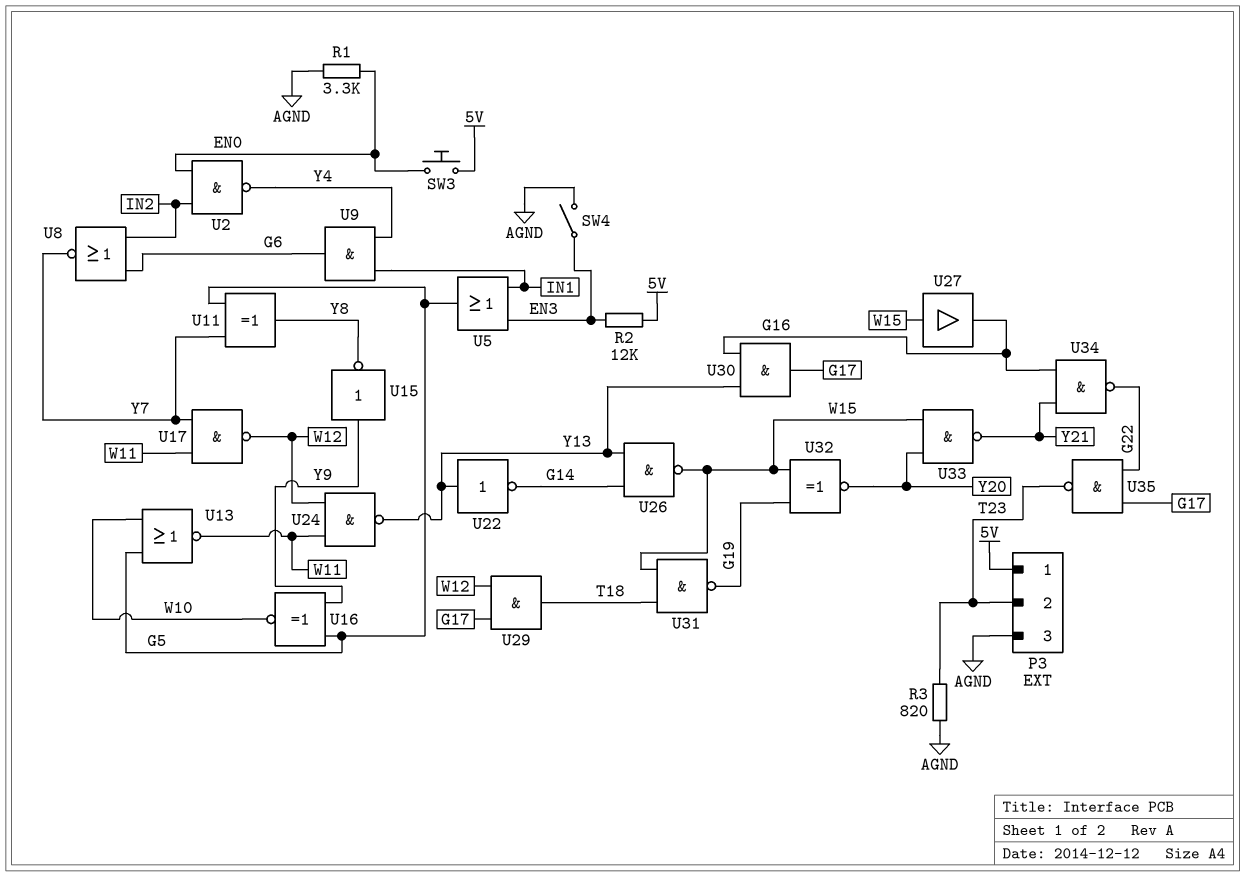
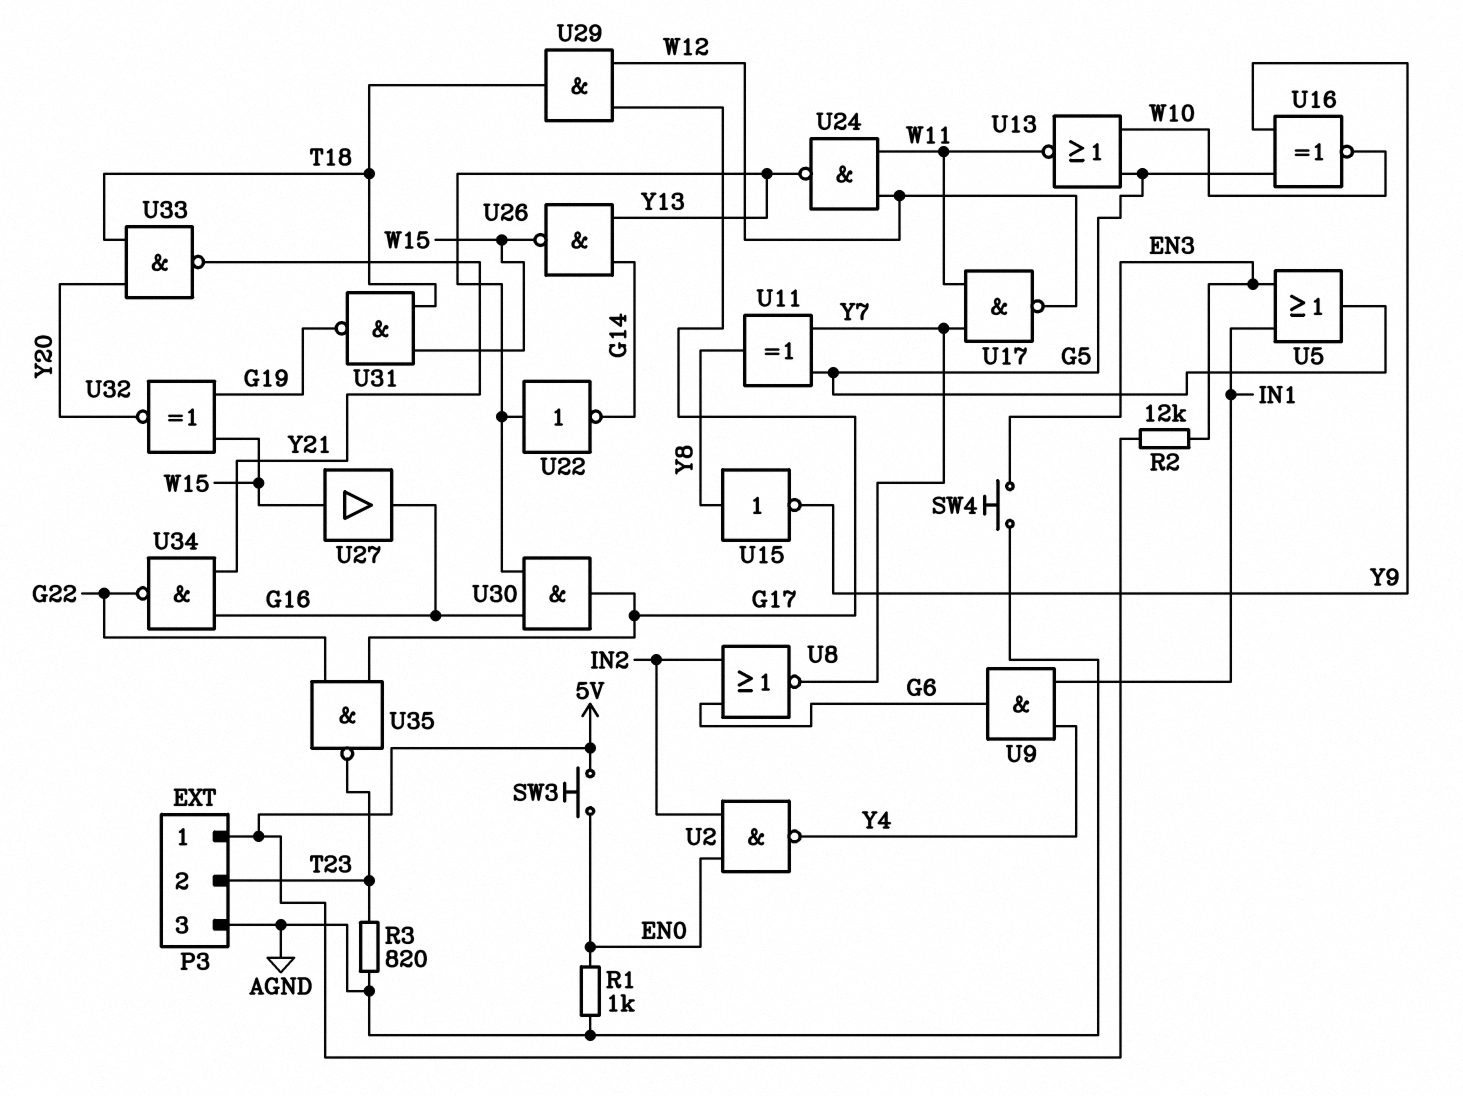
R1: 3.3k (AGND, EN0) -> 1k (AGND, EN0)
SW4: switch (AGND, EN3) -> button (AGND, EN3)
U15: NOT (in Y9, out Y8) -> NOT (in Y8, out Y9)
U33: NAND (in W15, in Y20, out Y21) -> NAND (in T18, in Y20, out Y21)

